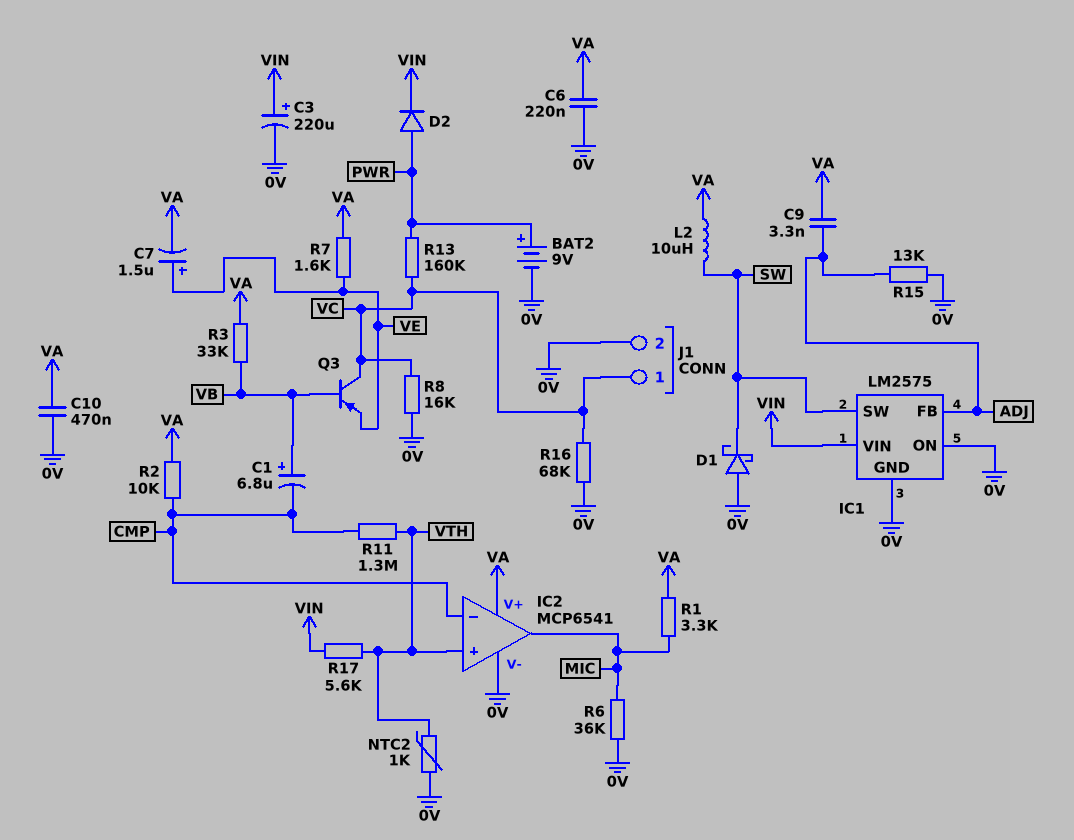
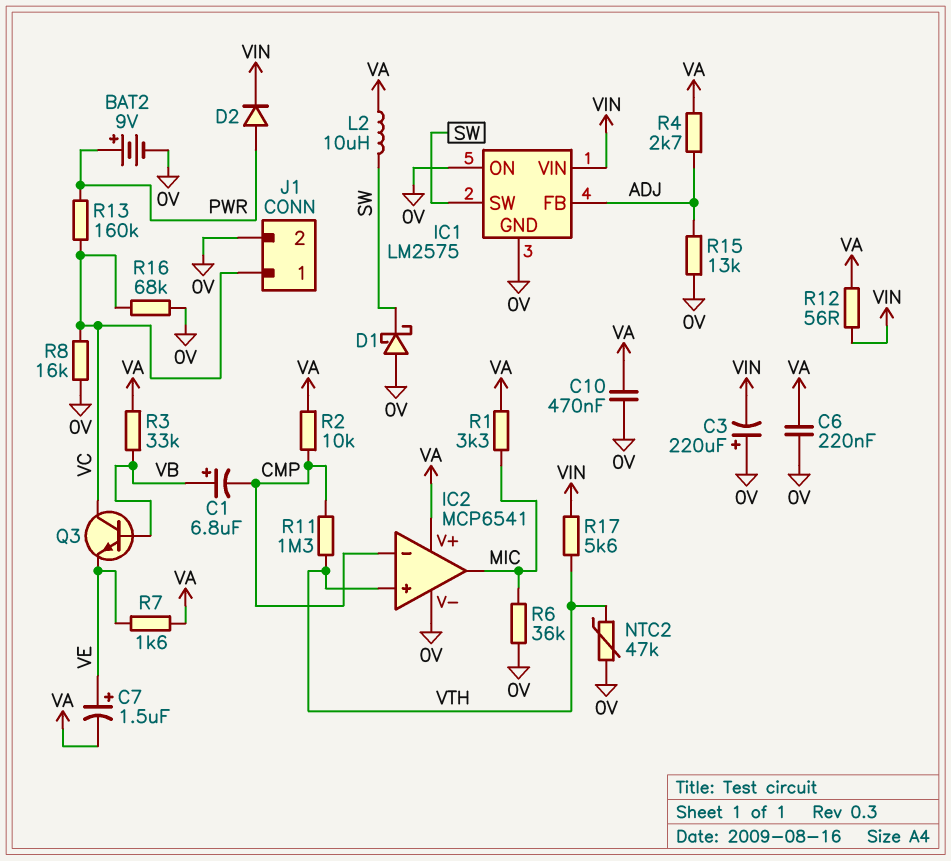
C3: 220uF (plus VIN, minus 0V) -> 220uF (plus 0V, minus VIN)
C9: 3.3nF (ADJ, VA) -> none
NTC2: 1k (0V, VTH) -> 47k (0V, VTH)
Q3: PNP (B VB, C VC, E VE) -> NPN (B VB, C VC, E VE)
R4: none -> 2.7k (ADJ, VA)
R12: none -> 56 (VA, VIN)

